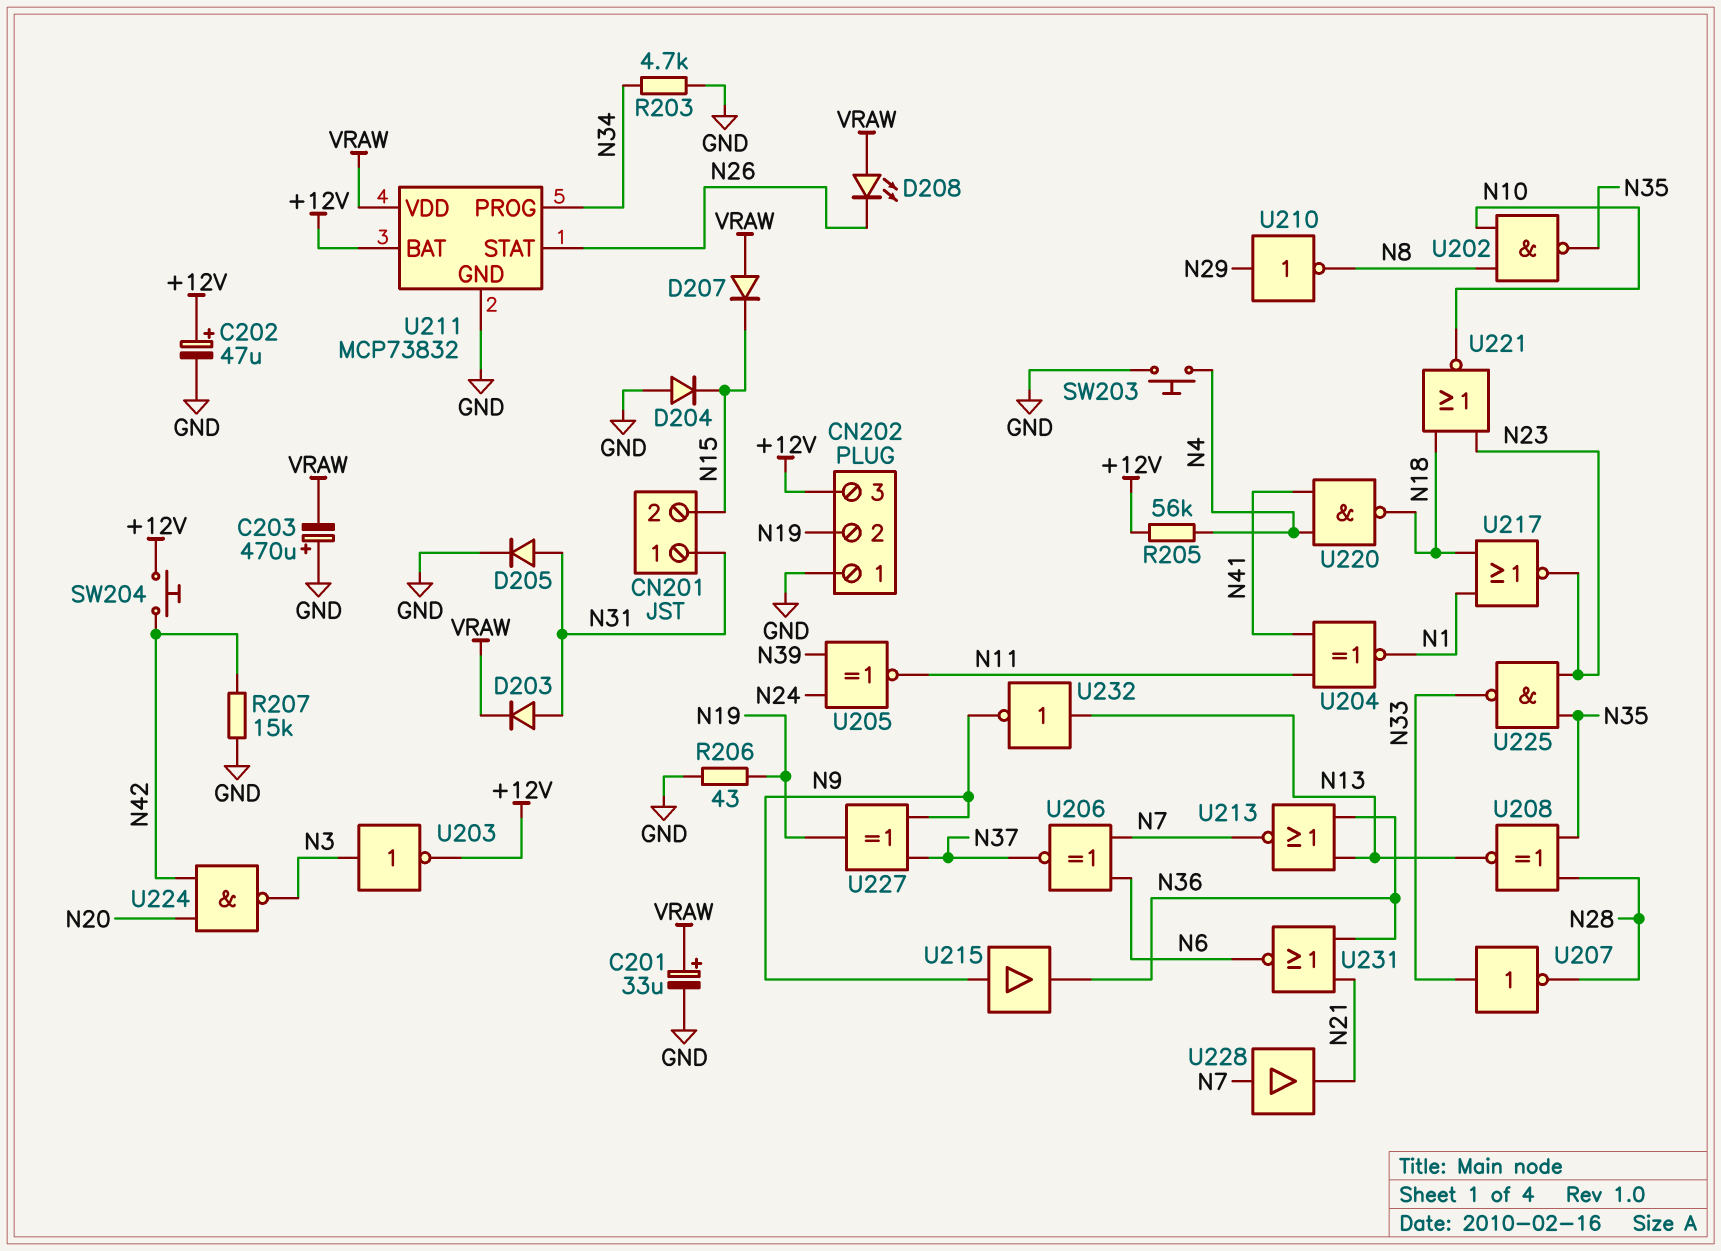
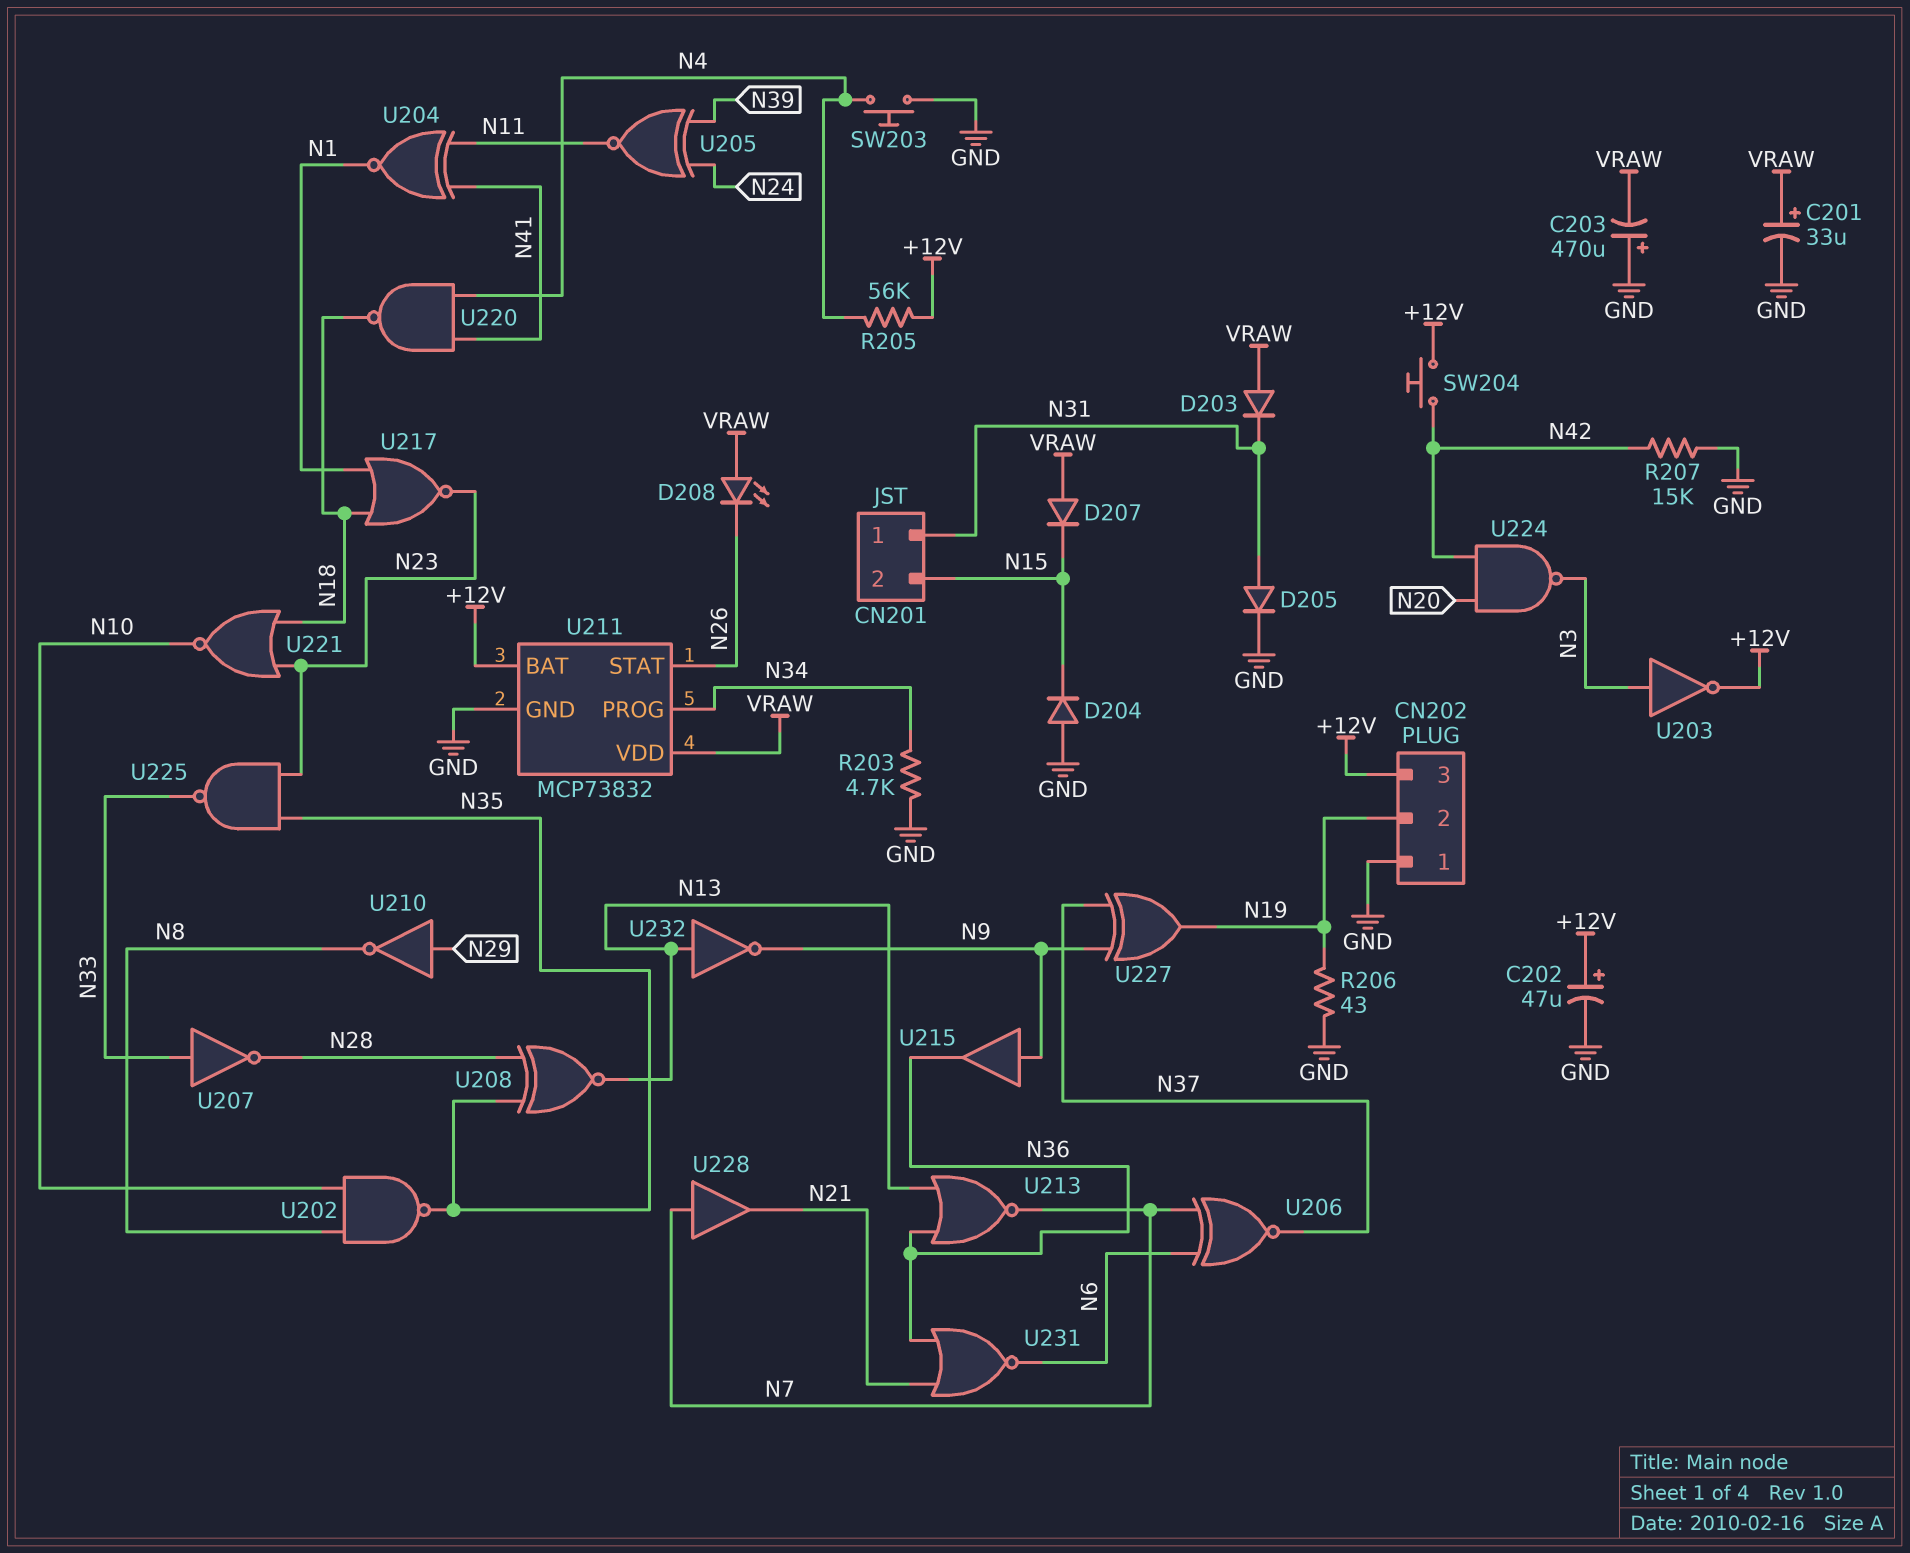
D203: diode (A N31, K VRAW) -> diode (A VRAW, K N31)

